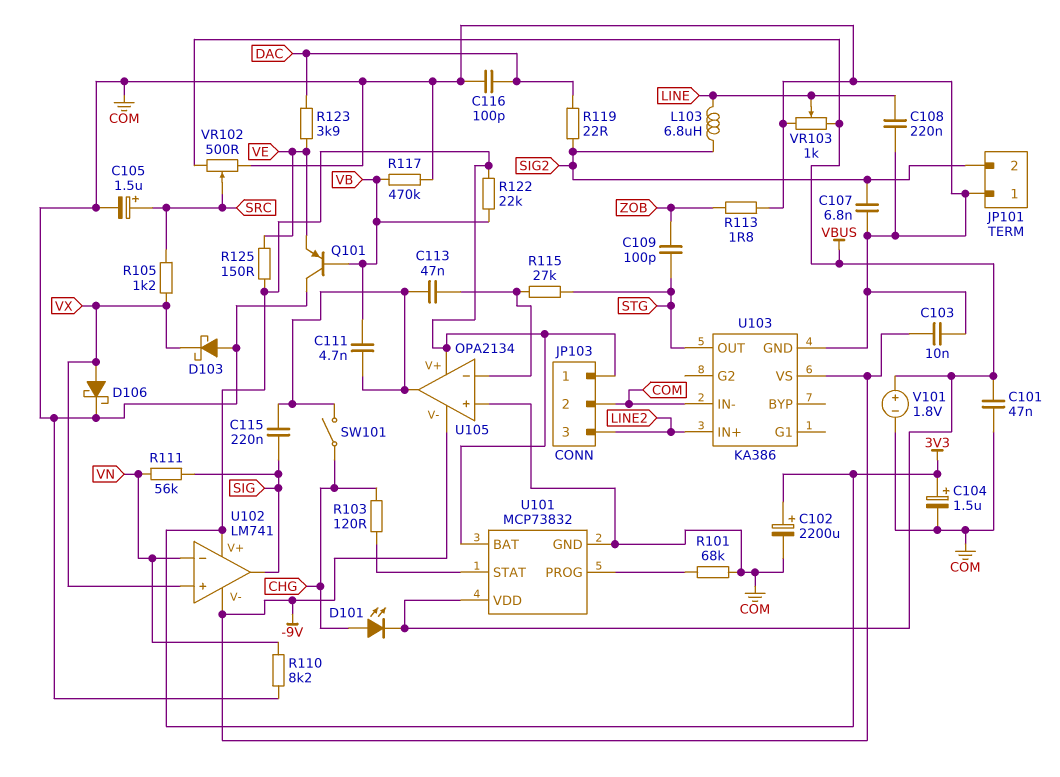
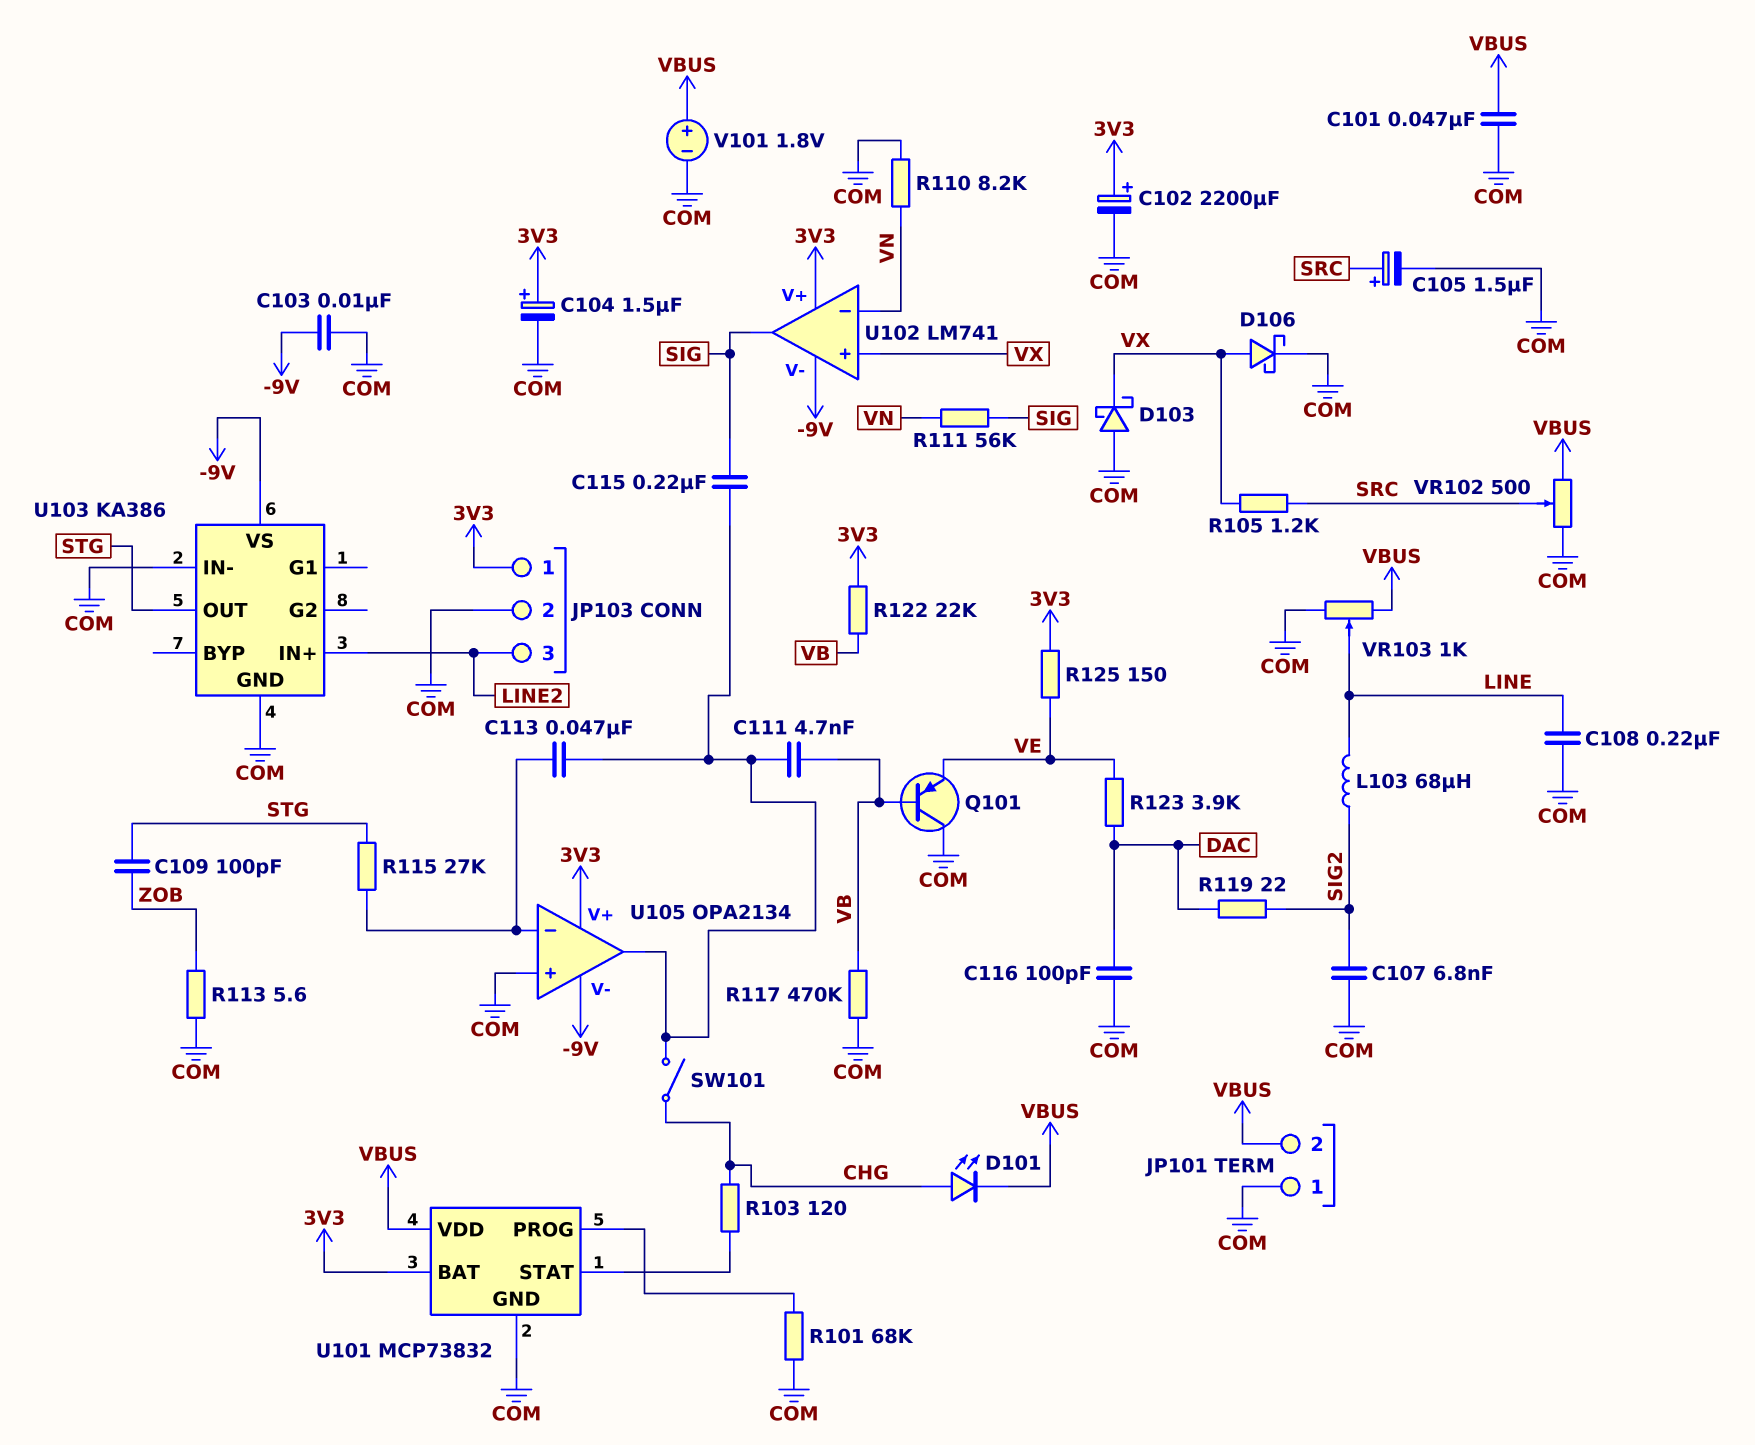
JP101 pin 2: SIG2 -> VBUS
L103: 6.8uH (LINE, SIG2) -> 68uH (LINE, SIG2)
R113: 1.8 (COM, ZOB) -> 5.6 (COM, ZOB)

